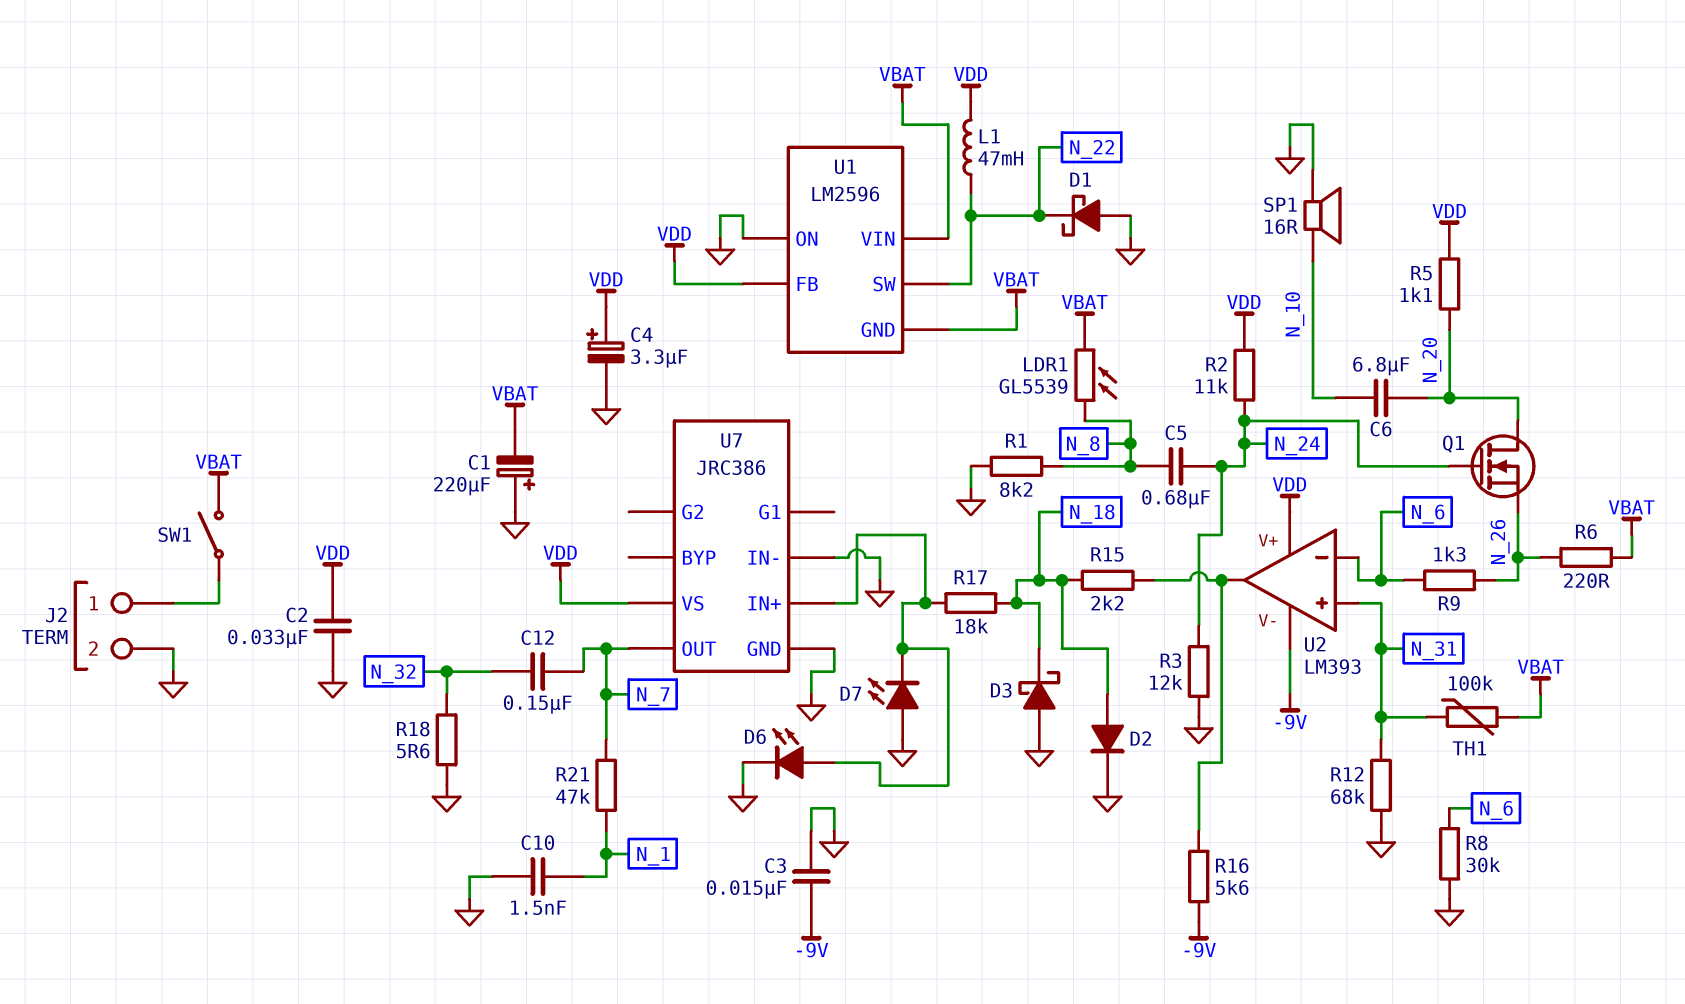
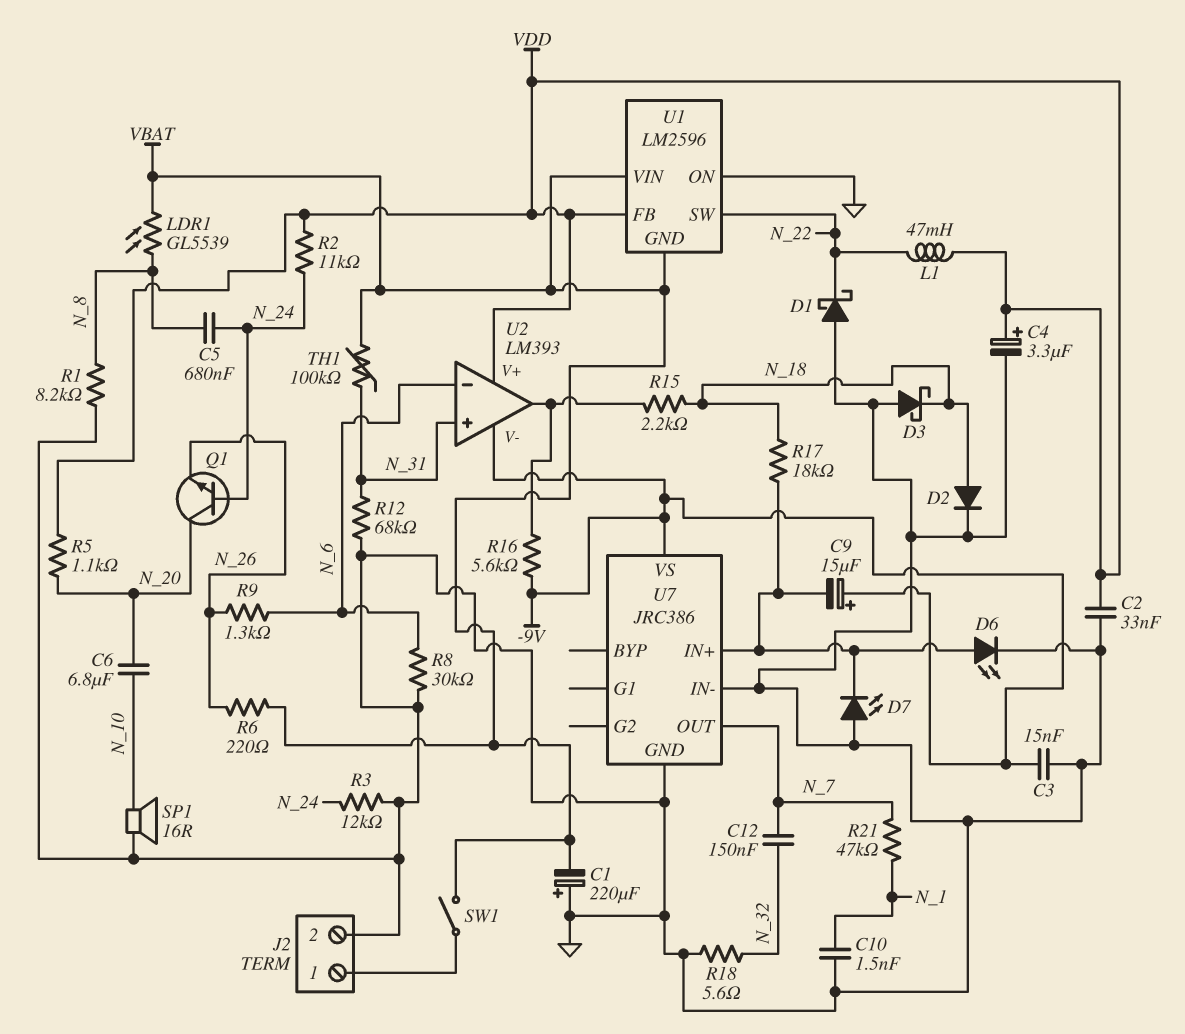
C9: none -> 15uF (plus -9V, minus U7/IN+)
Q1: NMOS (G N_24, D N_20, S N_26) -> NPN (B N_24, C N_20, E N_26)
U7 pin VS: VDD -> -9V

